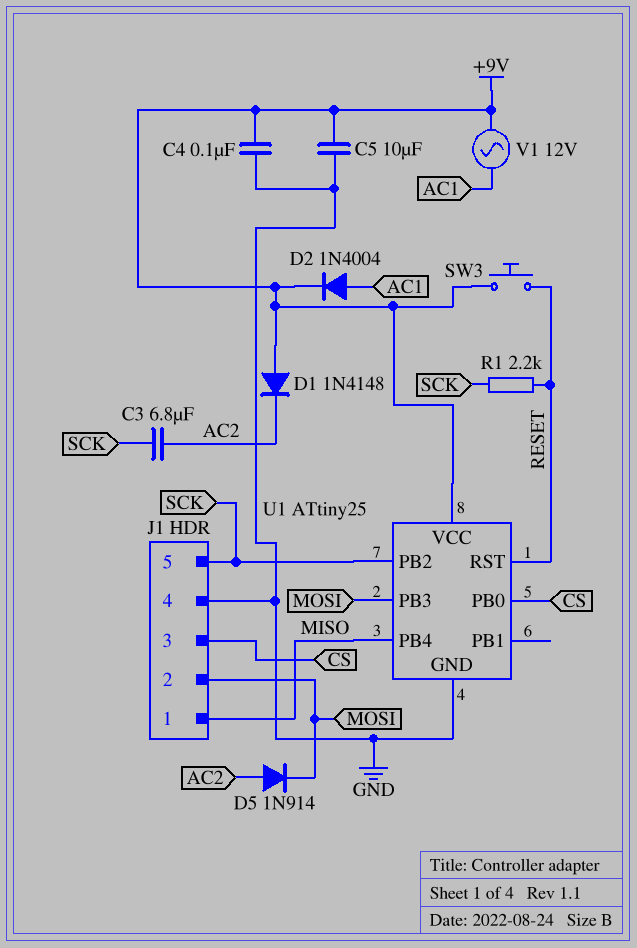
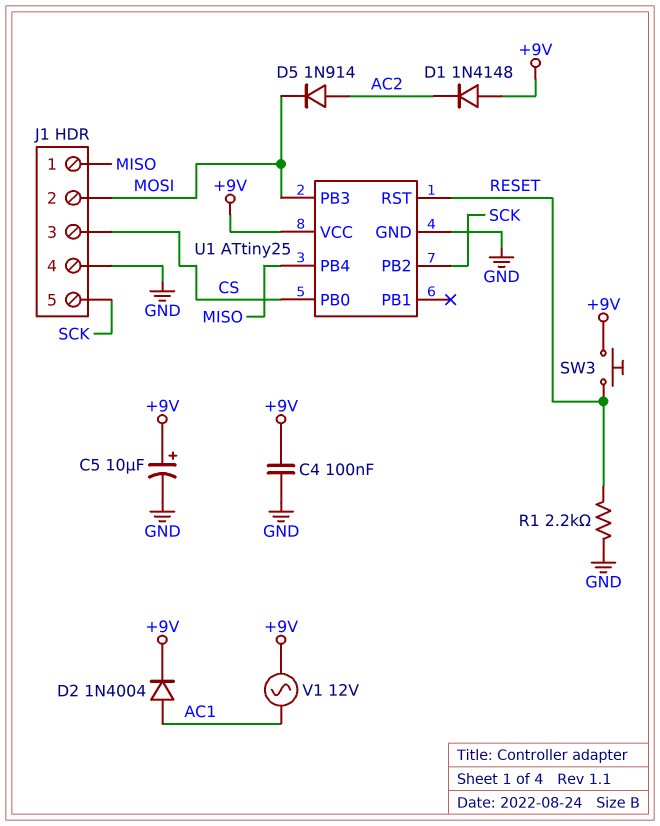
C3: 6.8uF (AC2, SCK) -> none
C5: 10uF (+9V, GND) -> 10uF (plus +9V, minus GND)
R1: 2.2k (RESET, SCK) -> 2.2k (GND, RESET)

